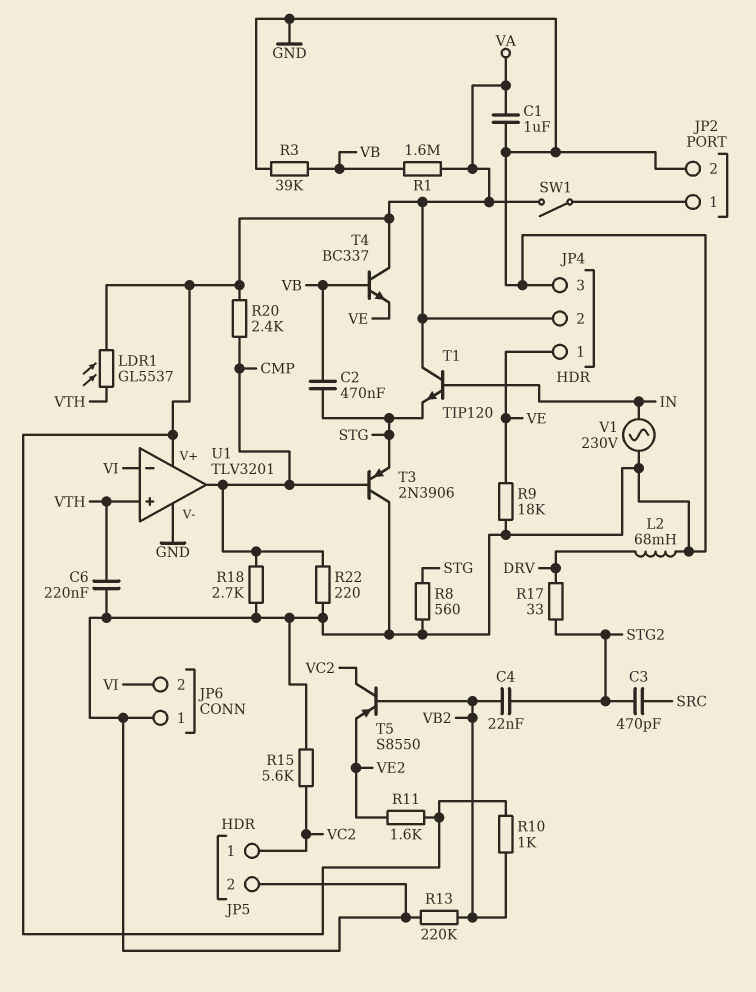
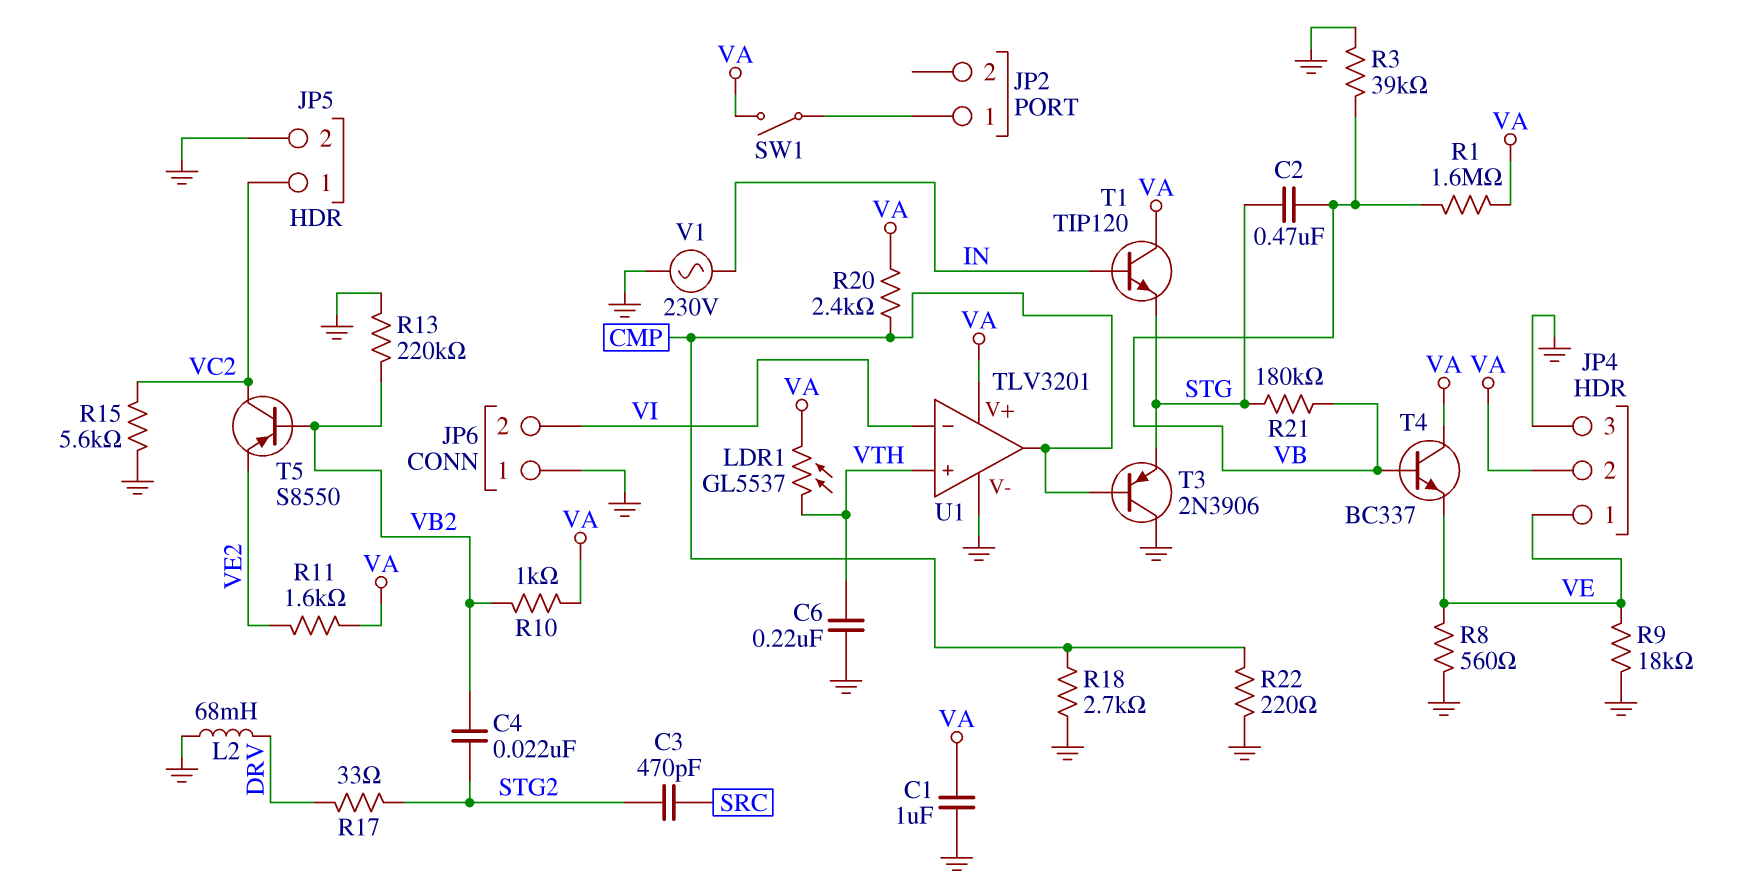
JP2 pin 2: GND -> none
R8: 560 (GND, STG) -> 560 (GND, VE)
R21: none -> 180k (STG, VB)

